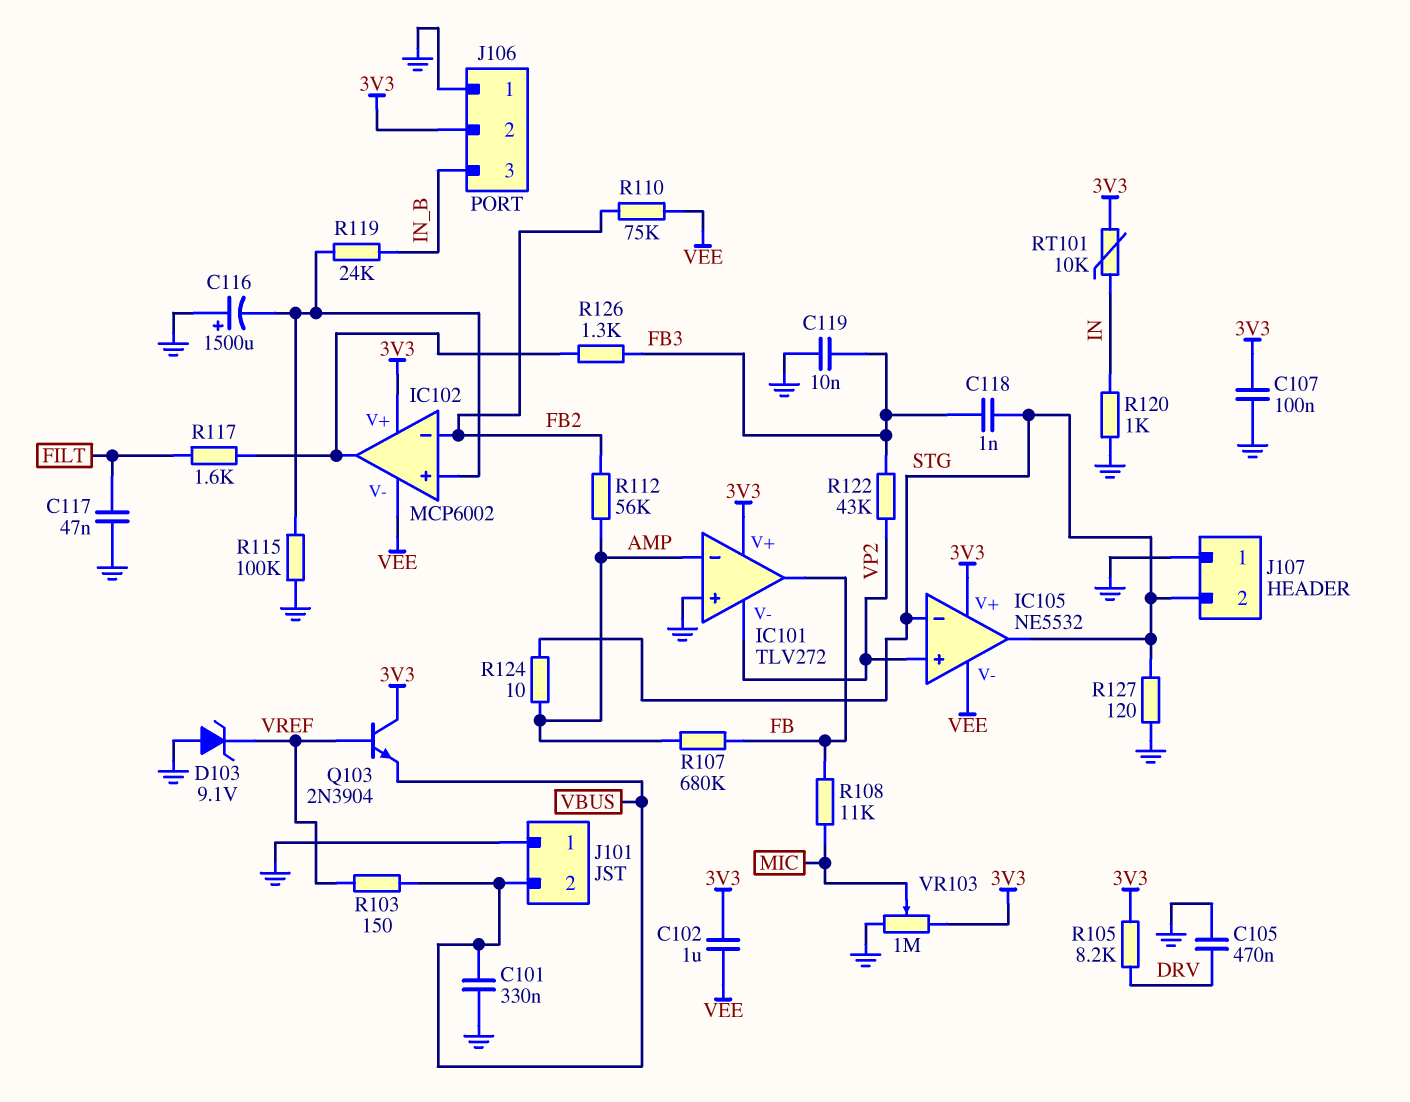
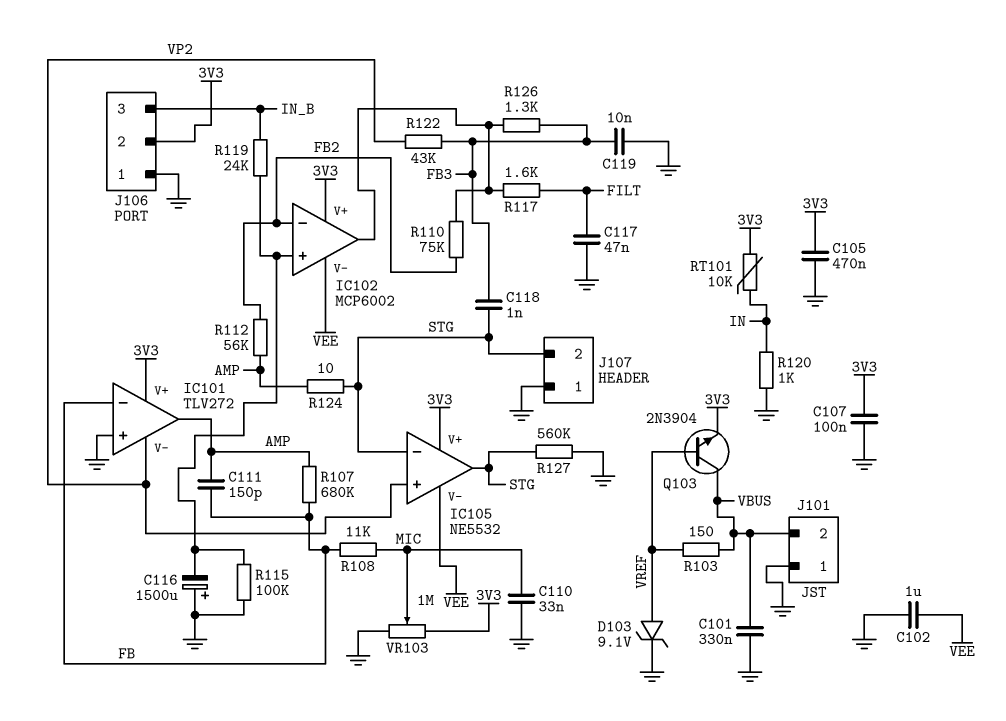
C102: 1uF (3V3, VEE) -> 1uF (GND, VEE)
C105: 470nF (DRV, GND) -> 470nF (3V3, GND)
C110: none -> 33nF (GND, MIC)
C111: none -> 150pF (AMP, FB)
D103: zener 9.1V (A GND, K VREF) -> zener 9.1V (A VREF, K GND)
IC101 pin in-: AMP -> FB
IC101 pin out: FB -> AMP
Q103: NPN 2N3904 (B VREF, C 3V3, E VBUS) -> NPN 2N3904 (B VREF, C VBUS, E 3V3)
R105: 8.2k (3V3, DRV) -> none
R110: 75k (FB2, VEE) -> 75k (FB2, IC102/out)
R127: 120 (GND, STG) -> 560k (GND, STG)

